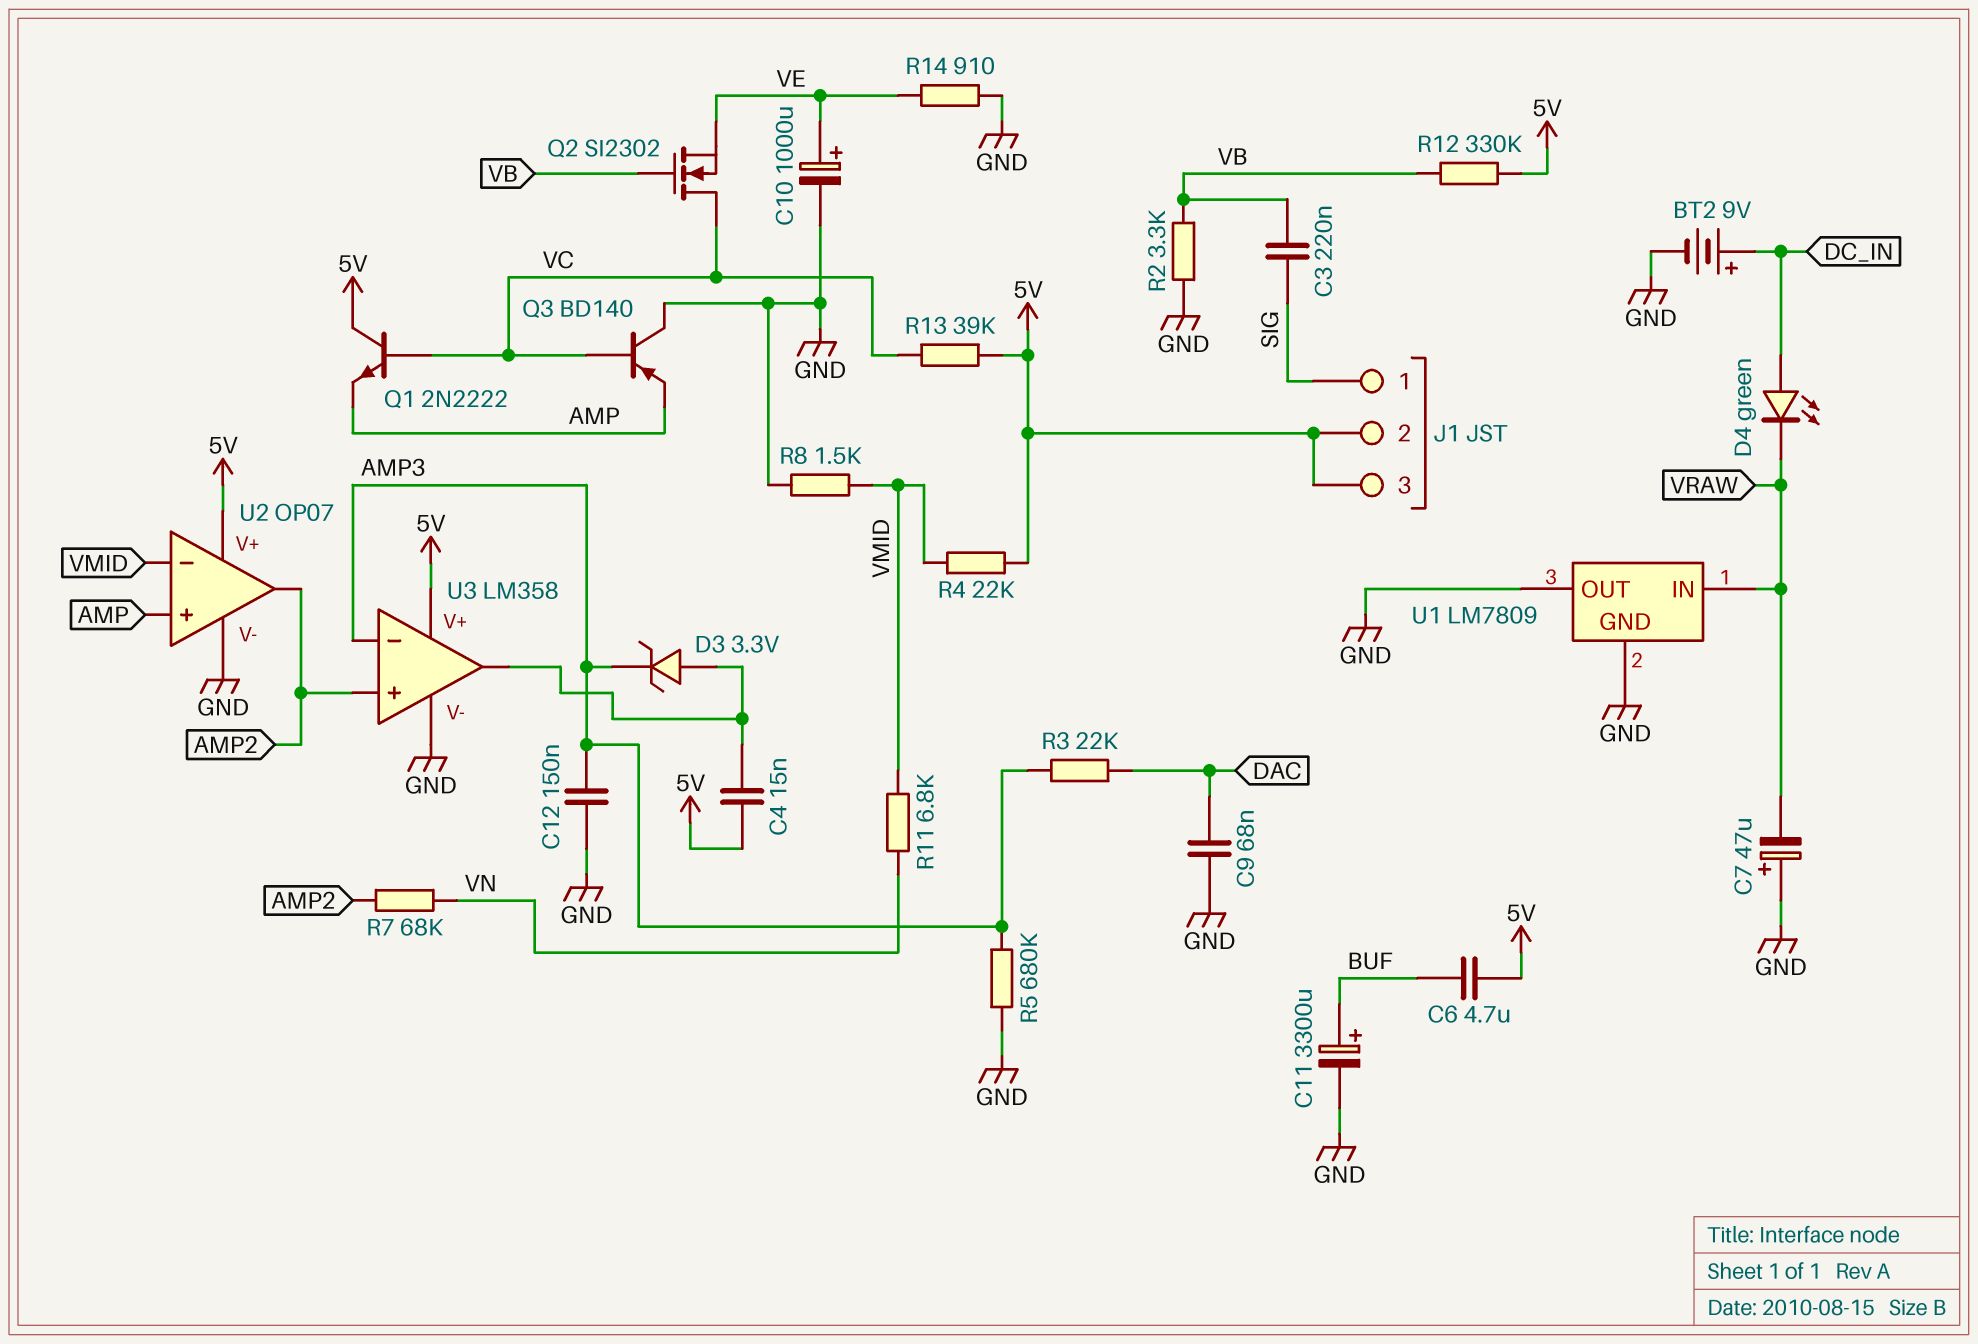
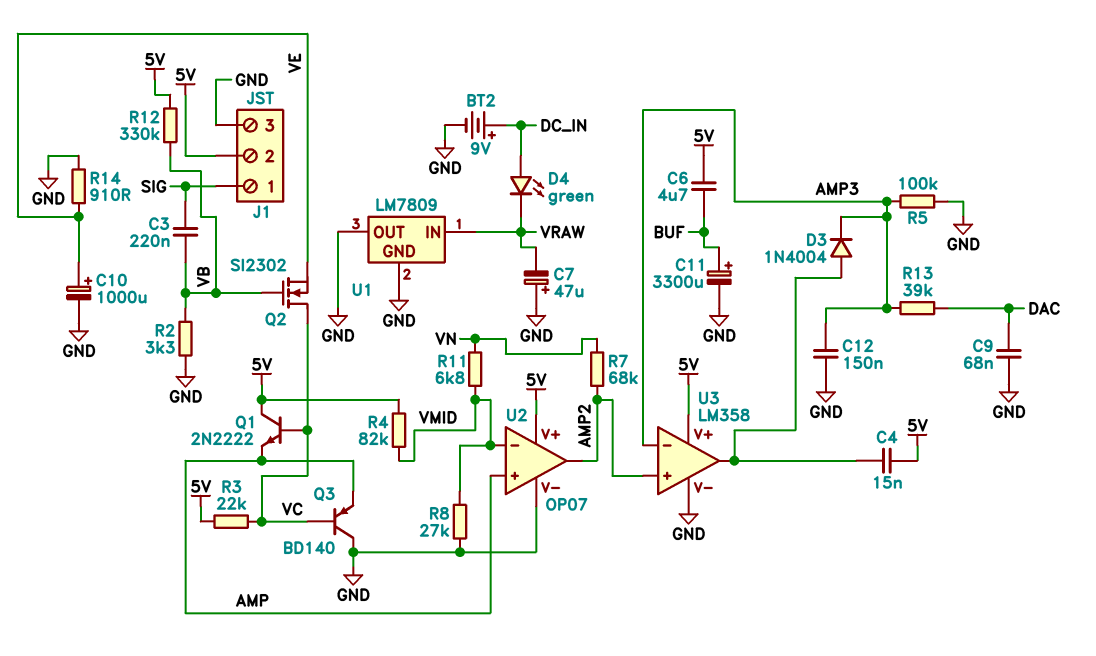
D3: zener 3.3V (A U3/out, K AMP3) -> diode 1N4004 (A U3/out, K AMP3)
J1 pin 3: 5V -> GND
R3: 22k (AMP3, DAC) -> 22k (5V, VC)
R4: 22k (5V, VMID) -> 82k (5V, VMID)
R5: 680k (AMP3, GND) -> 100k (AMP3, GND)
R8: 1.5k (GND, VMID) -> 27k (GND, VMID)
R13: 39k (5V, VC) -> 39k (AMP3, DAC)

